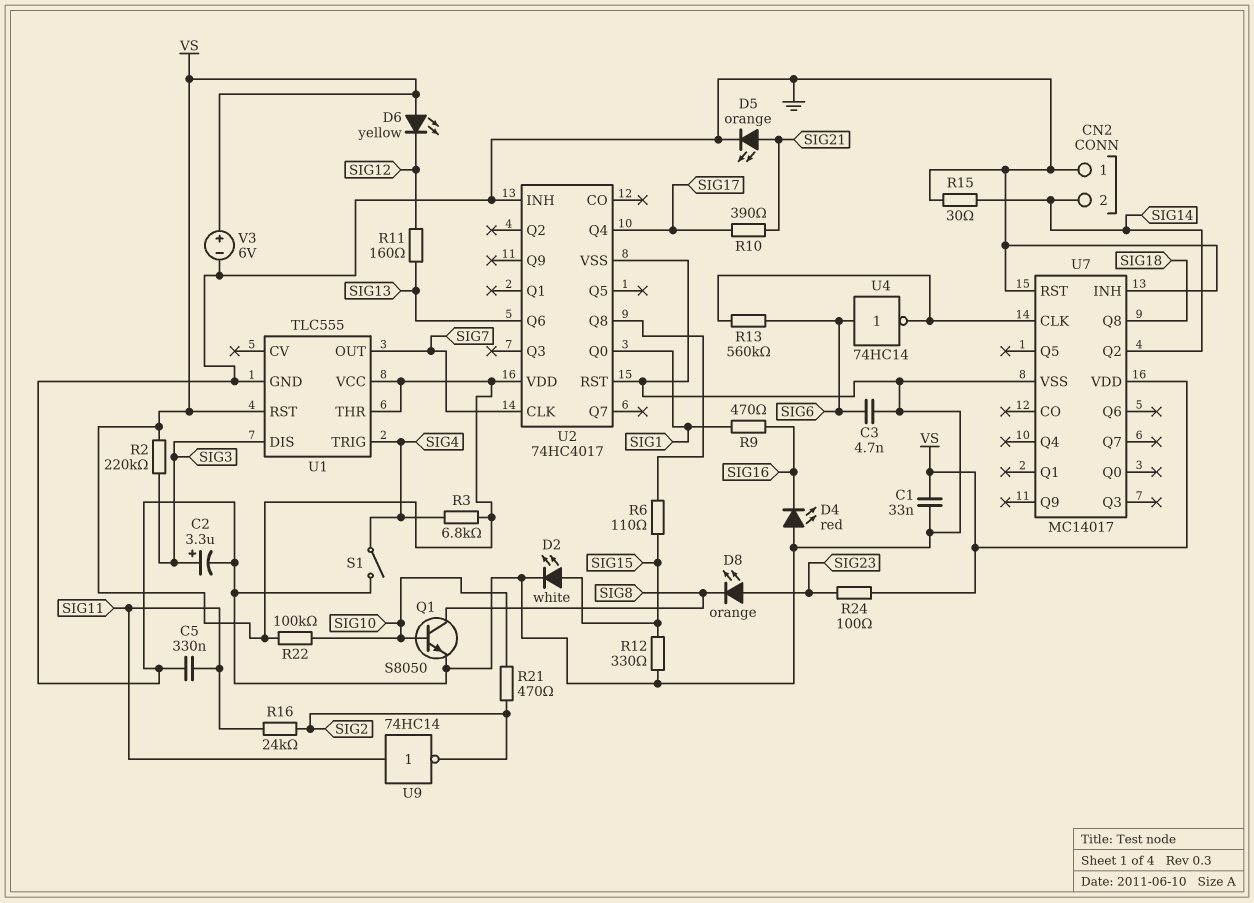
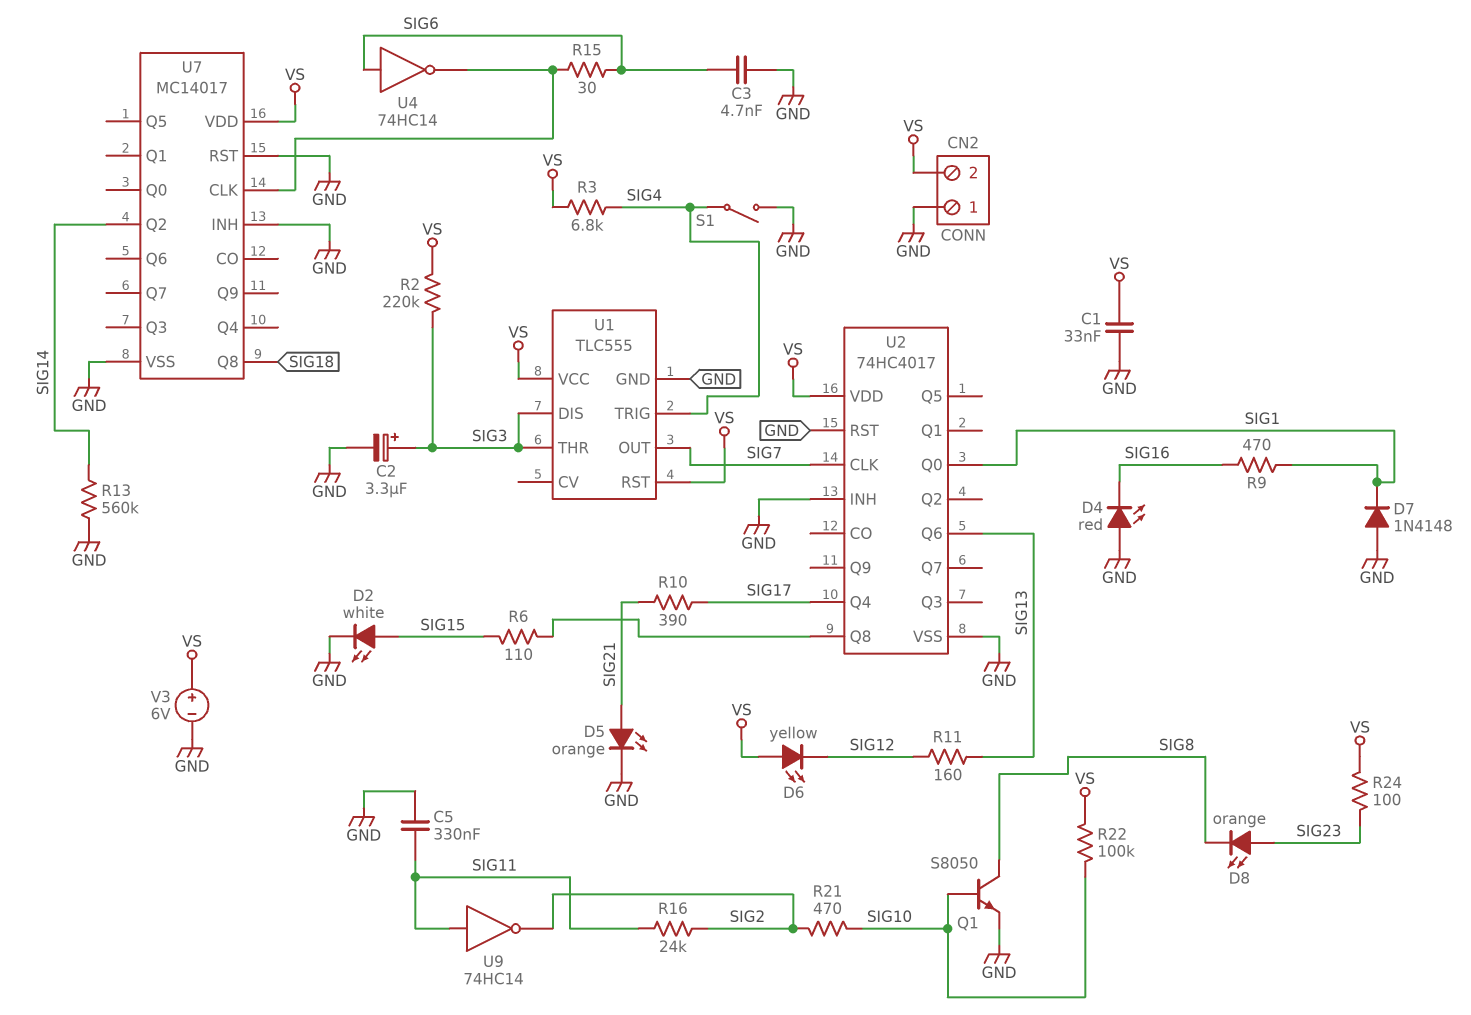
CN2 pin 2: SIG14 -> VS
D7: none -> diode 1N4148 (A GND, K SIG1)
R12: 330 (GND, SIG15) -> none
R13: 560k (SIG6, U7/CLK) -> 560k (GND, SIG14)
R15: 30 (GND, SIG14) -> 30 (SIG6, U7/CLK)
U1 pin THR: VS -> SIG3

